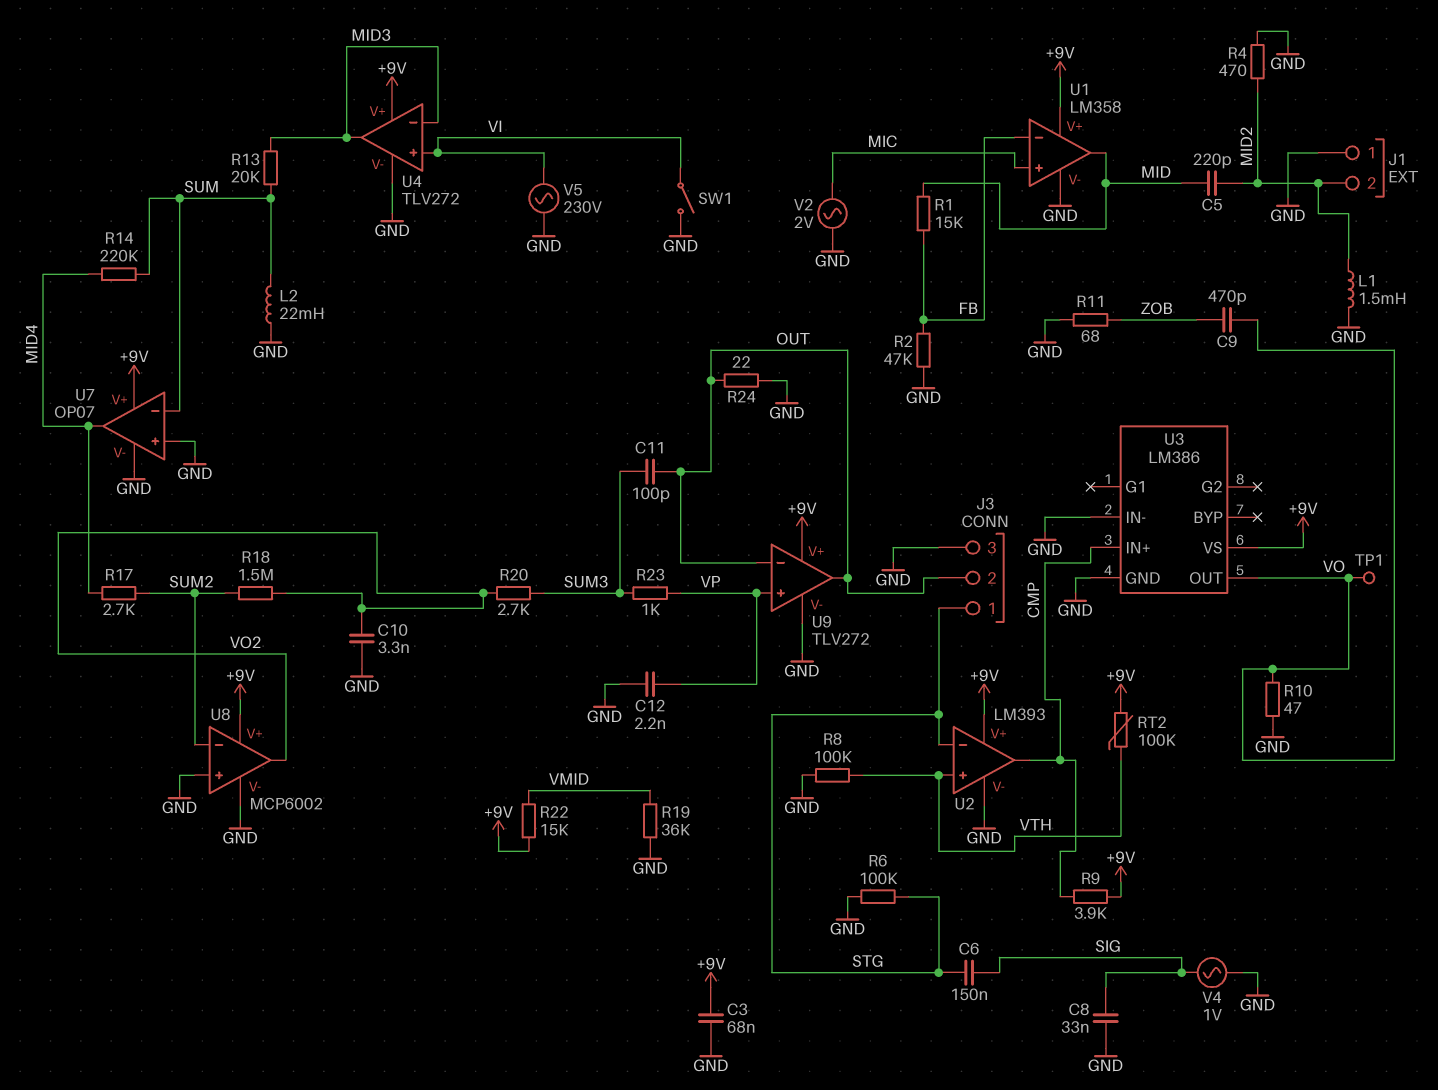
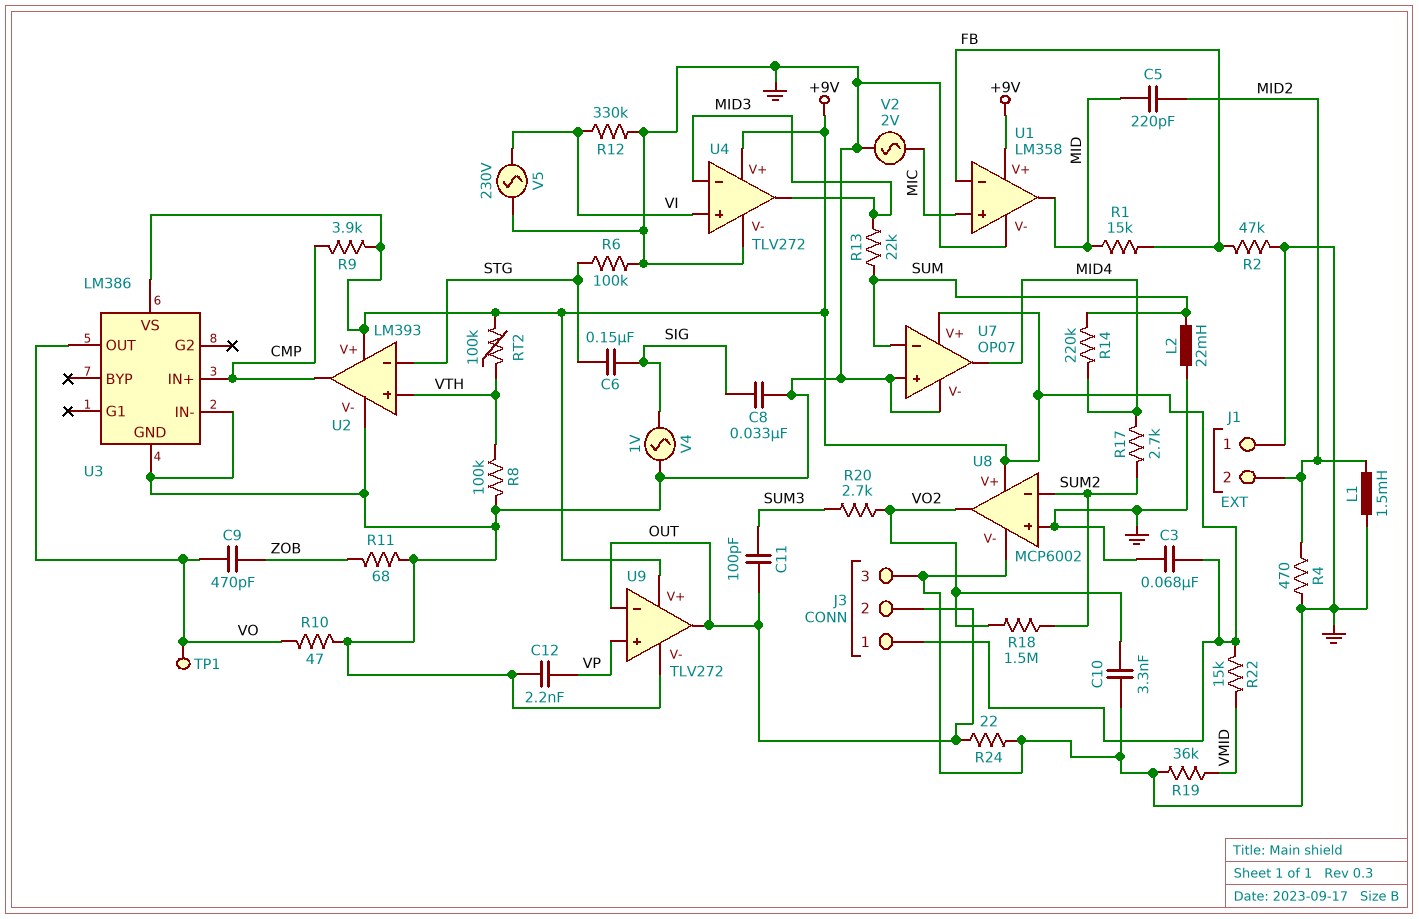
J3 pin 1: STG -> +9V
R12: none -> 330k (GND, VI)
R13: 20k (MID3, SUM) -> 22k (MID3, SUM)
R23: 1k (SUM3, VP) -> none
SW1: switch (GND, VI) -> none

